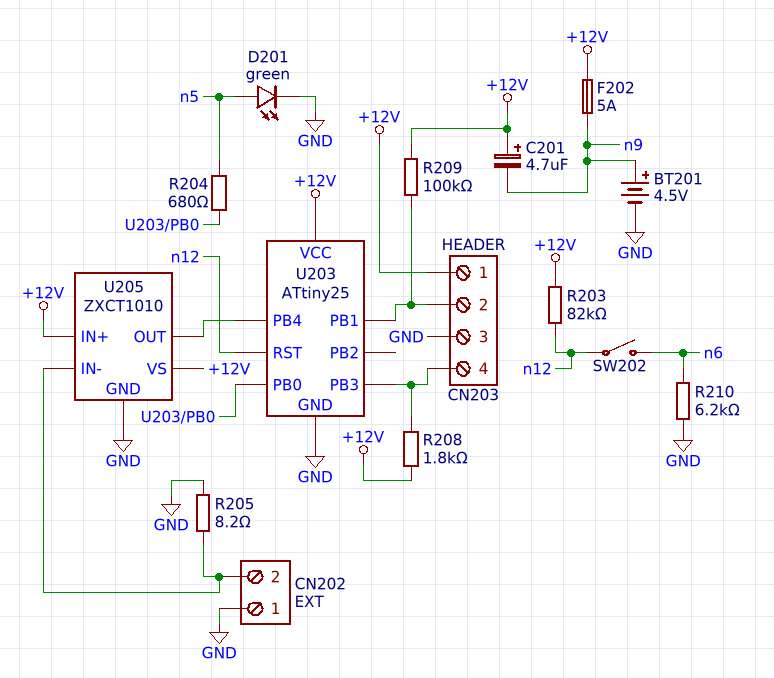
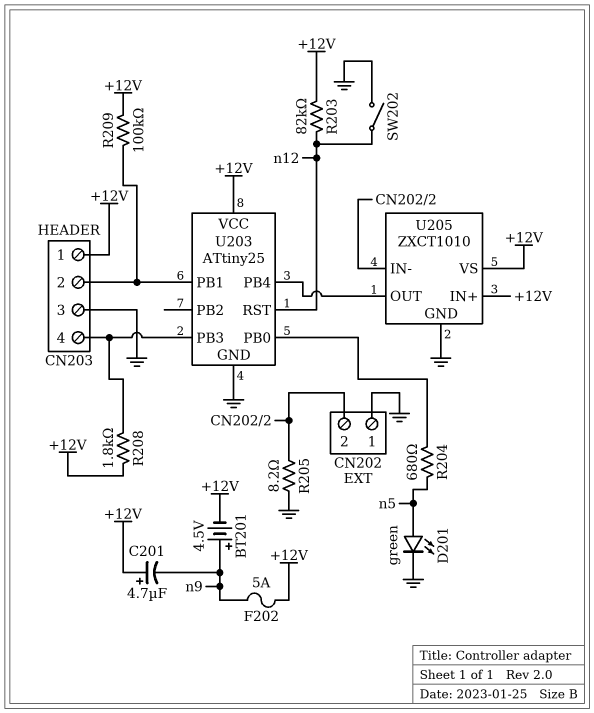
BT201: 4.5V (plus n9, minus GND) -> 4.5V (plus n9, minus +12V)
R210: 6.2k (GND, n6) -> none
SW202: switch (n6, n12) -> switch (GND, n12)

